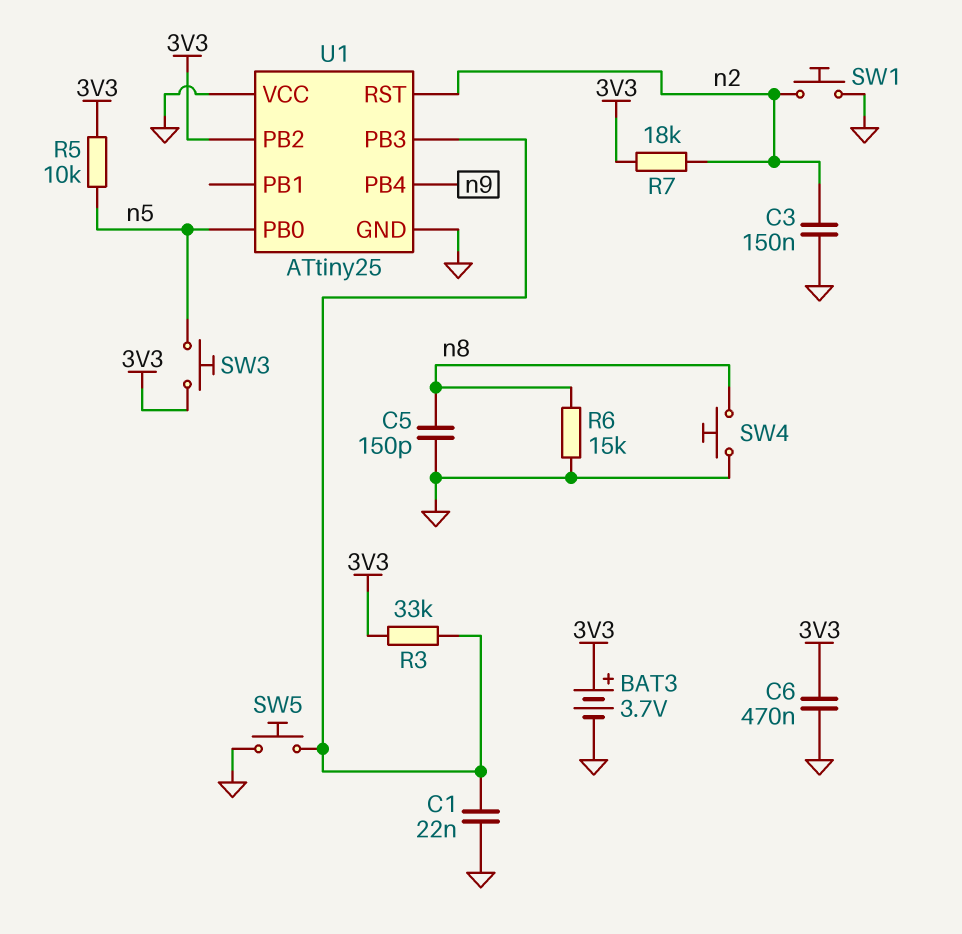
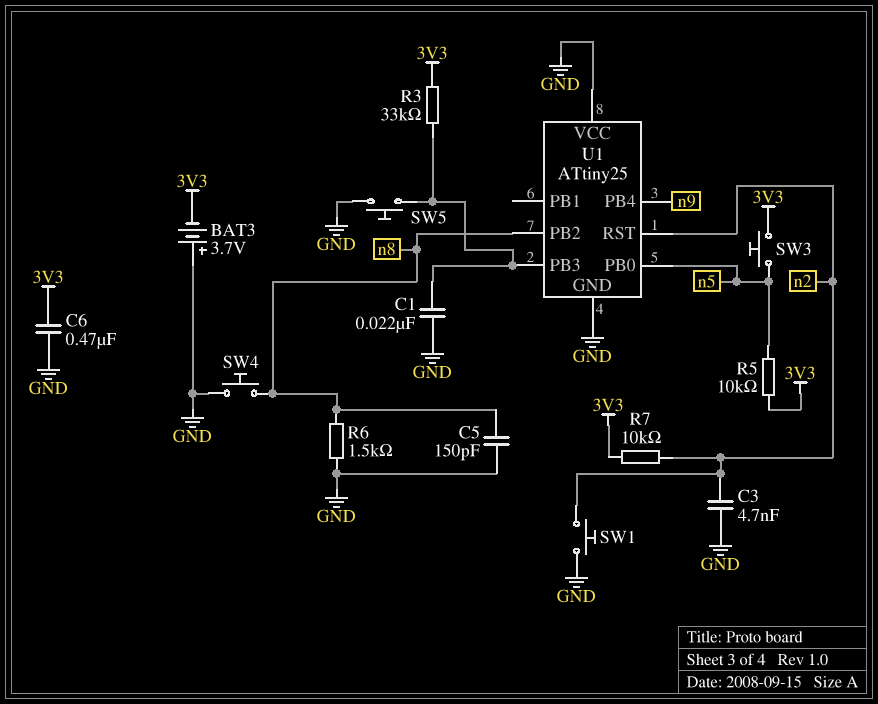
BAT3: 3.7V (plus 3V3, minus GND) -> 3.7V (plus GND, minus 3V3)
C3: 150nF (GND, n2) -> 4.7nF (GND, n2)
R6: 15k (GND, n8) -> 1.5k (GND, n8)
R7: 18k (3V3, n2) -> 10k (3V3, n2)
U1 pin PB2: 3V3 -> n8

